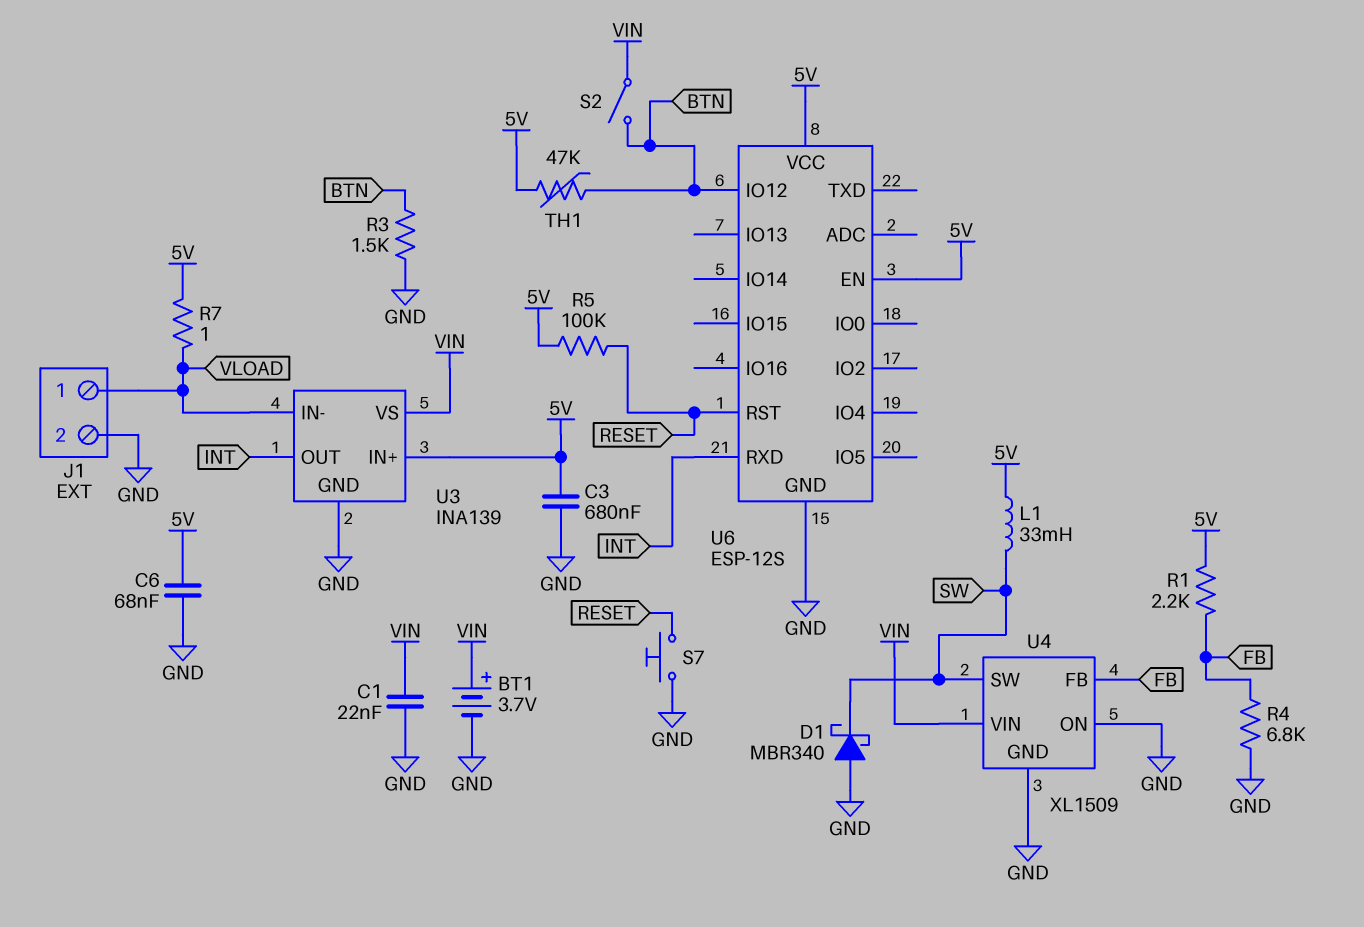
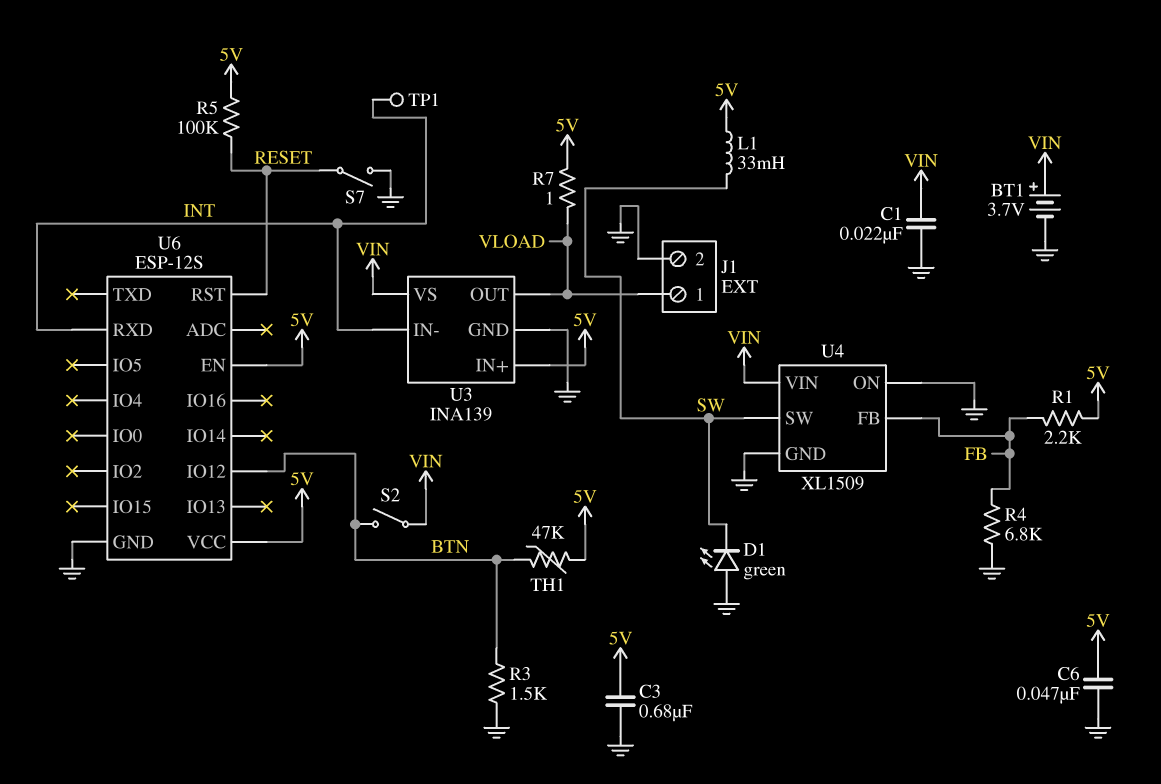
C6: 68nF (5V, GND) -> 47nF (5V, GND)
D1: schottky MBR340 (A GND, K SW) -> LED green (A GND, K SW)
S7: button (GND, RESET) -> switch (GND, RESET)
TP1: none -> test point (INT)
U3 pin IN-: VLOAD -> INT
U3 pin OUT: INT -> VLOAD

